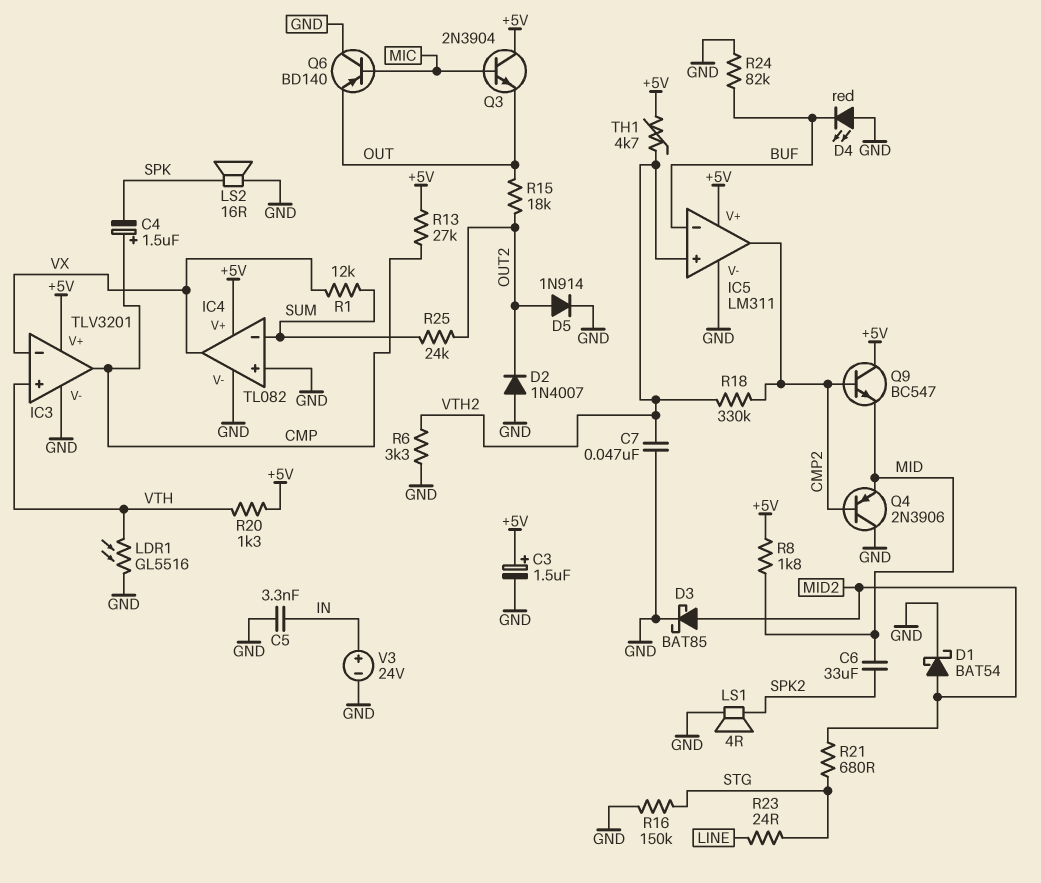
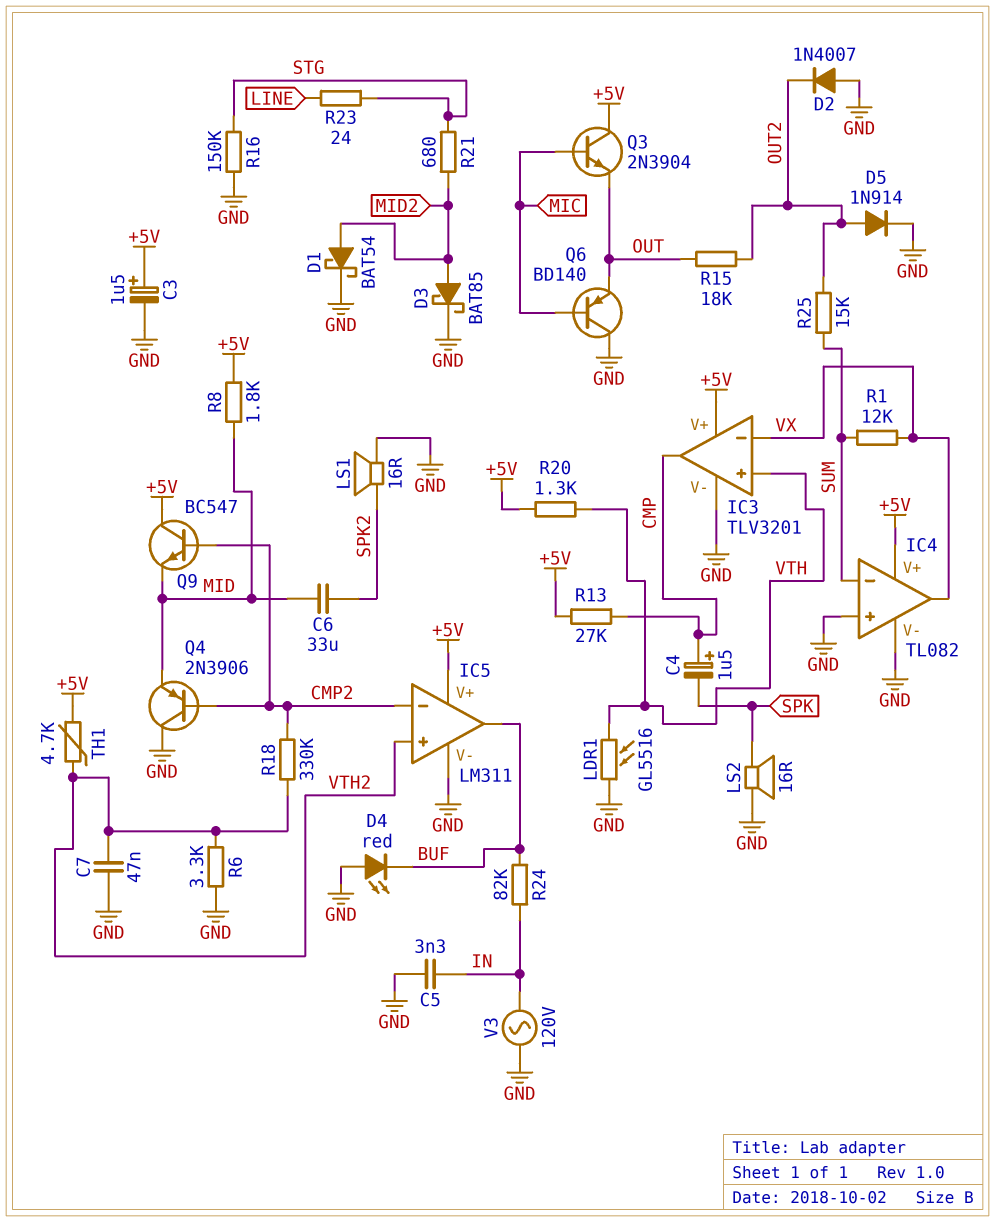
IC5 pin in-: BUF -> CMP2
IC5 pin out: CMP2 -> BUF
LS1: speaker 4R (GND, SPK2) -> speaker 16R (GND, SPK2)
R24: 82k (BUF, GND) -> 82k (BUF, IN)
R25: 24k (OUT2, SUM) -> 15k (OUT2, SUM)
V3: 24V (plus IN, minus GND) -> AC 120V (GND, IN)

